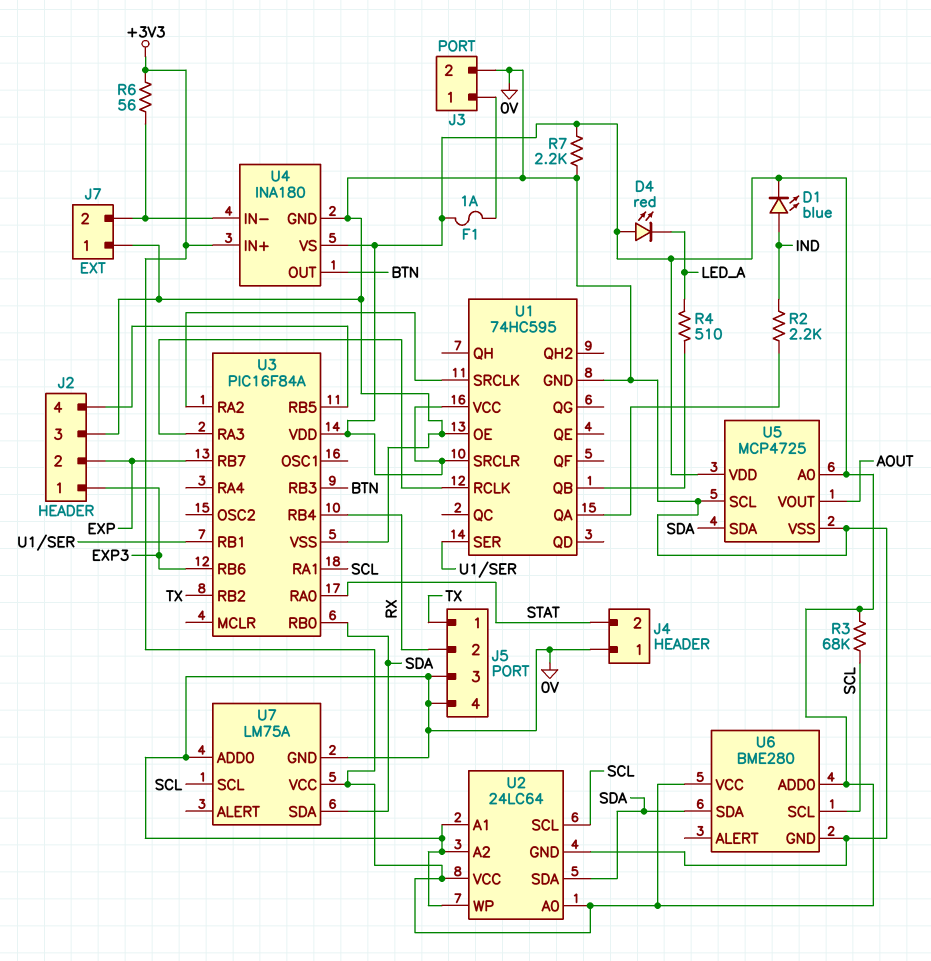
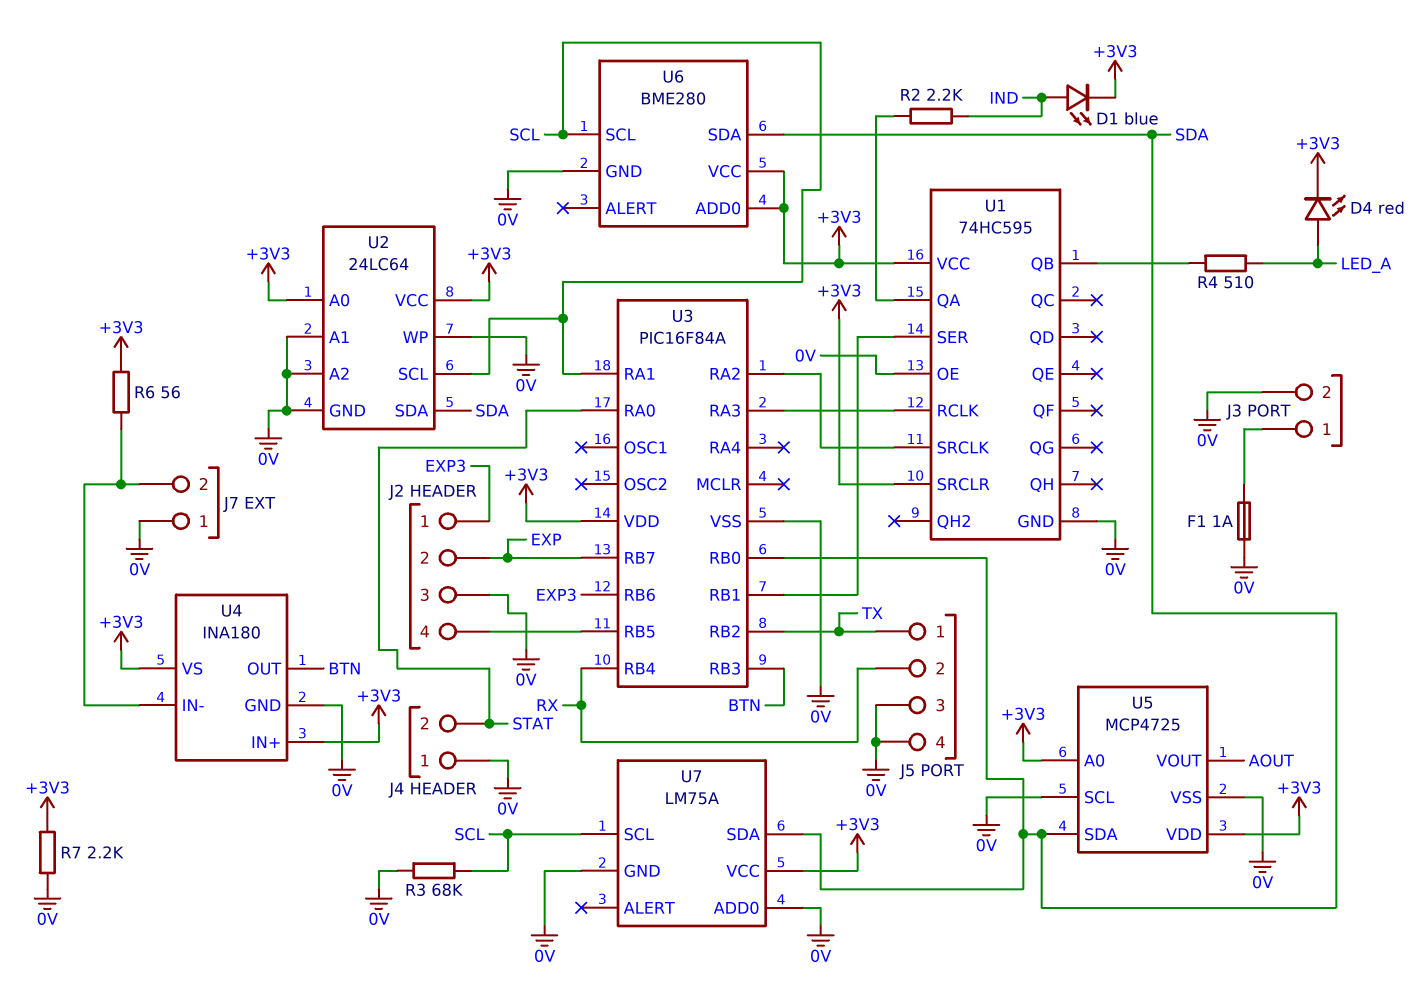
D4: LED red (A +3V3, K LED_A) -> LED red (A LED_A, K +3V3)
F1: 1A (+3V3, J3/1) -> 1A (0V, J3/1)
R3: 68k (+3V3, SCL) -> 68k (0V, SCL)

